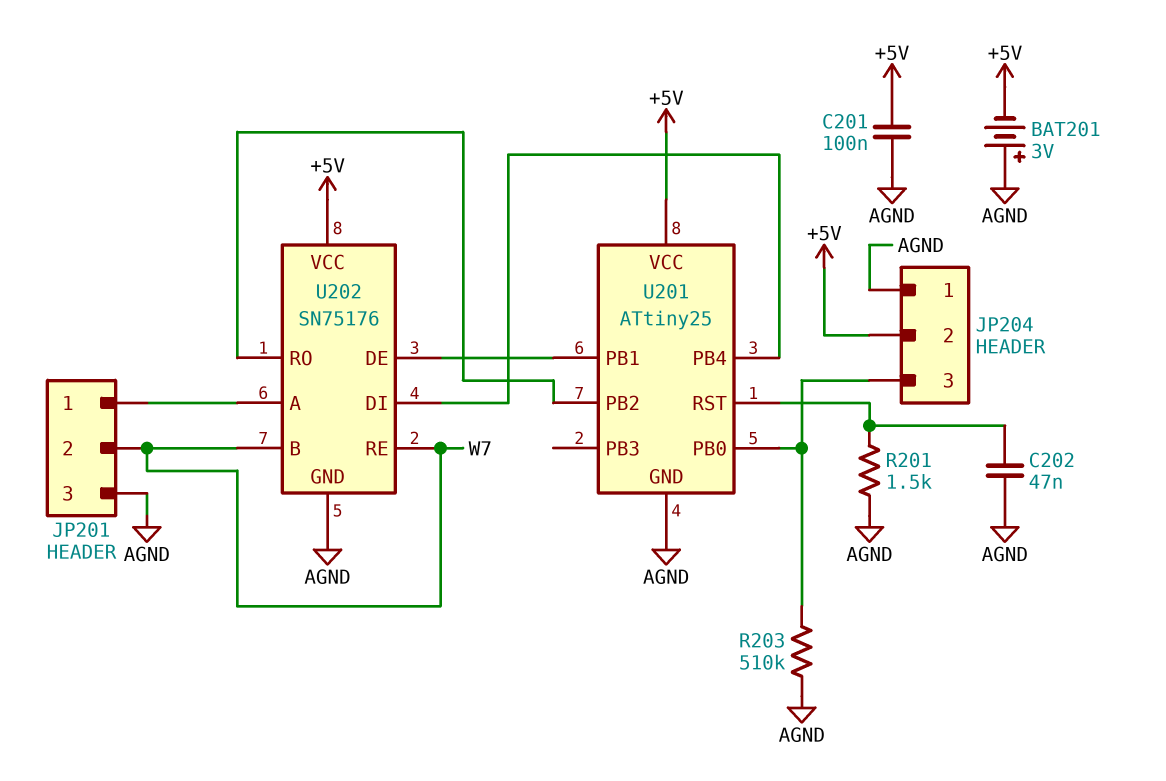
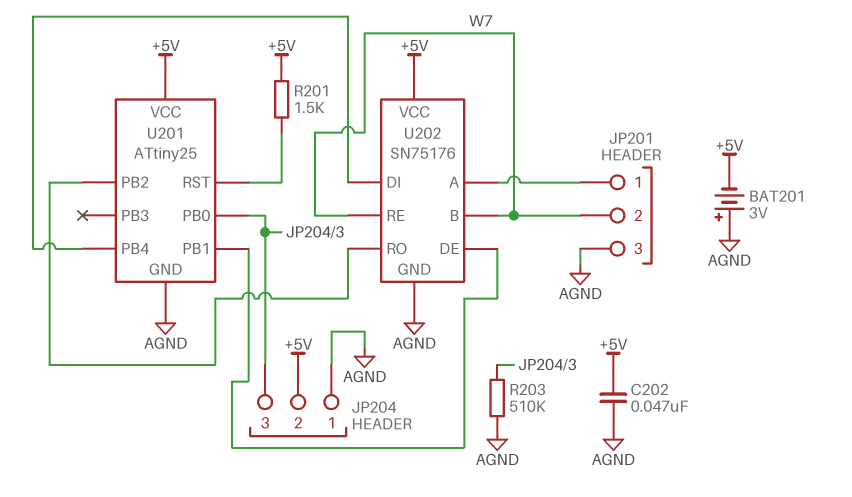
C201: 100nF (+5V, AGND) -> none
C202: 47nF (AGND, U201/RST) -> 47nF (+5V, AGND)
R201: 1.5k (AGND, U201/RST) -> 1.5k (+5V, U201/RST)

